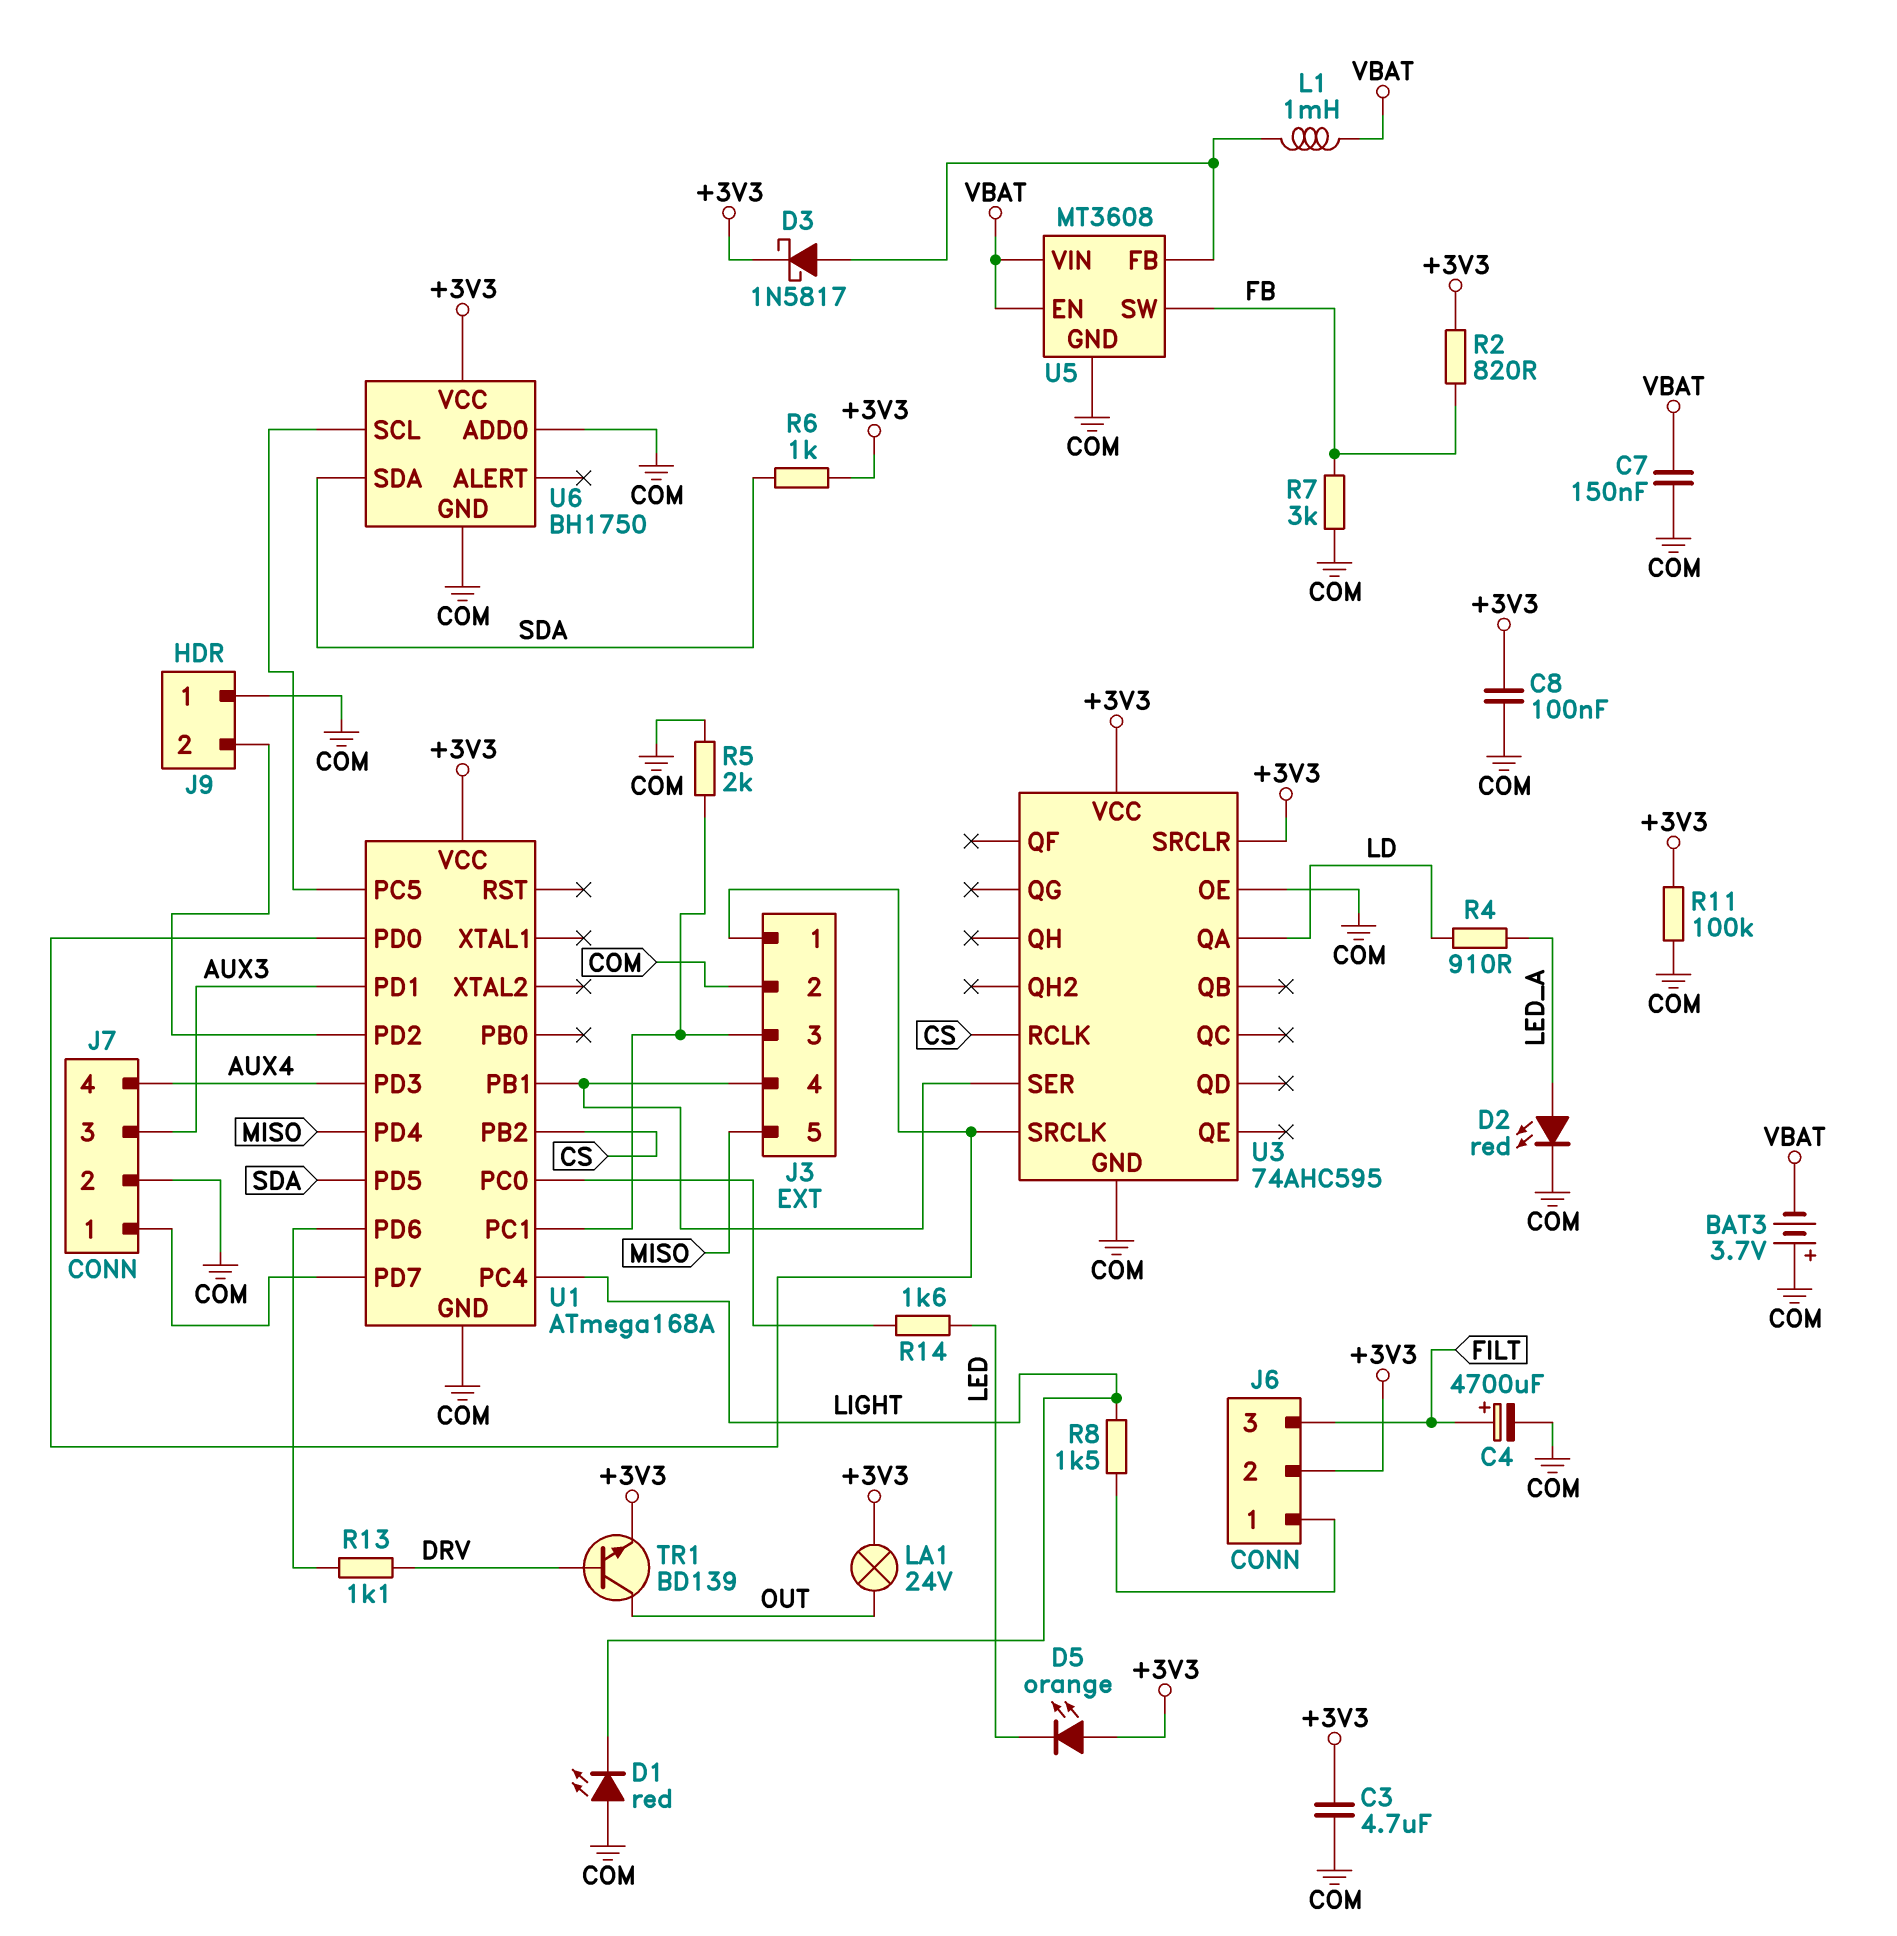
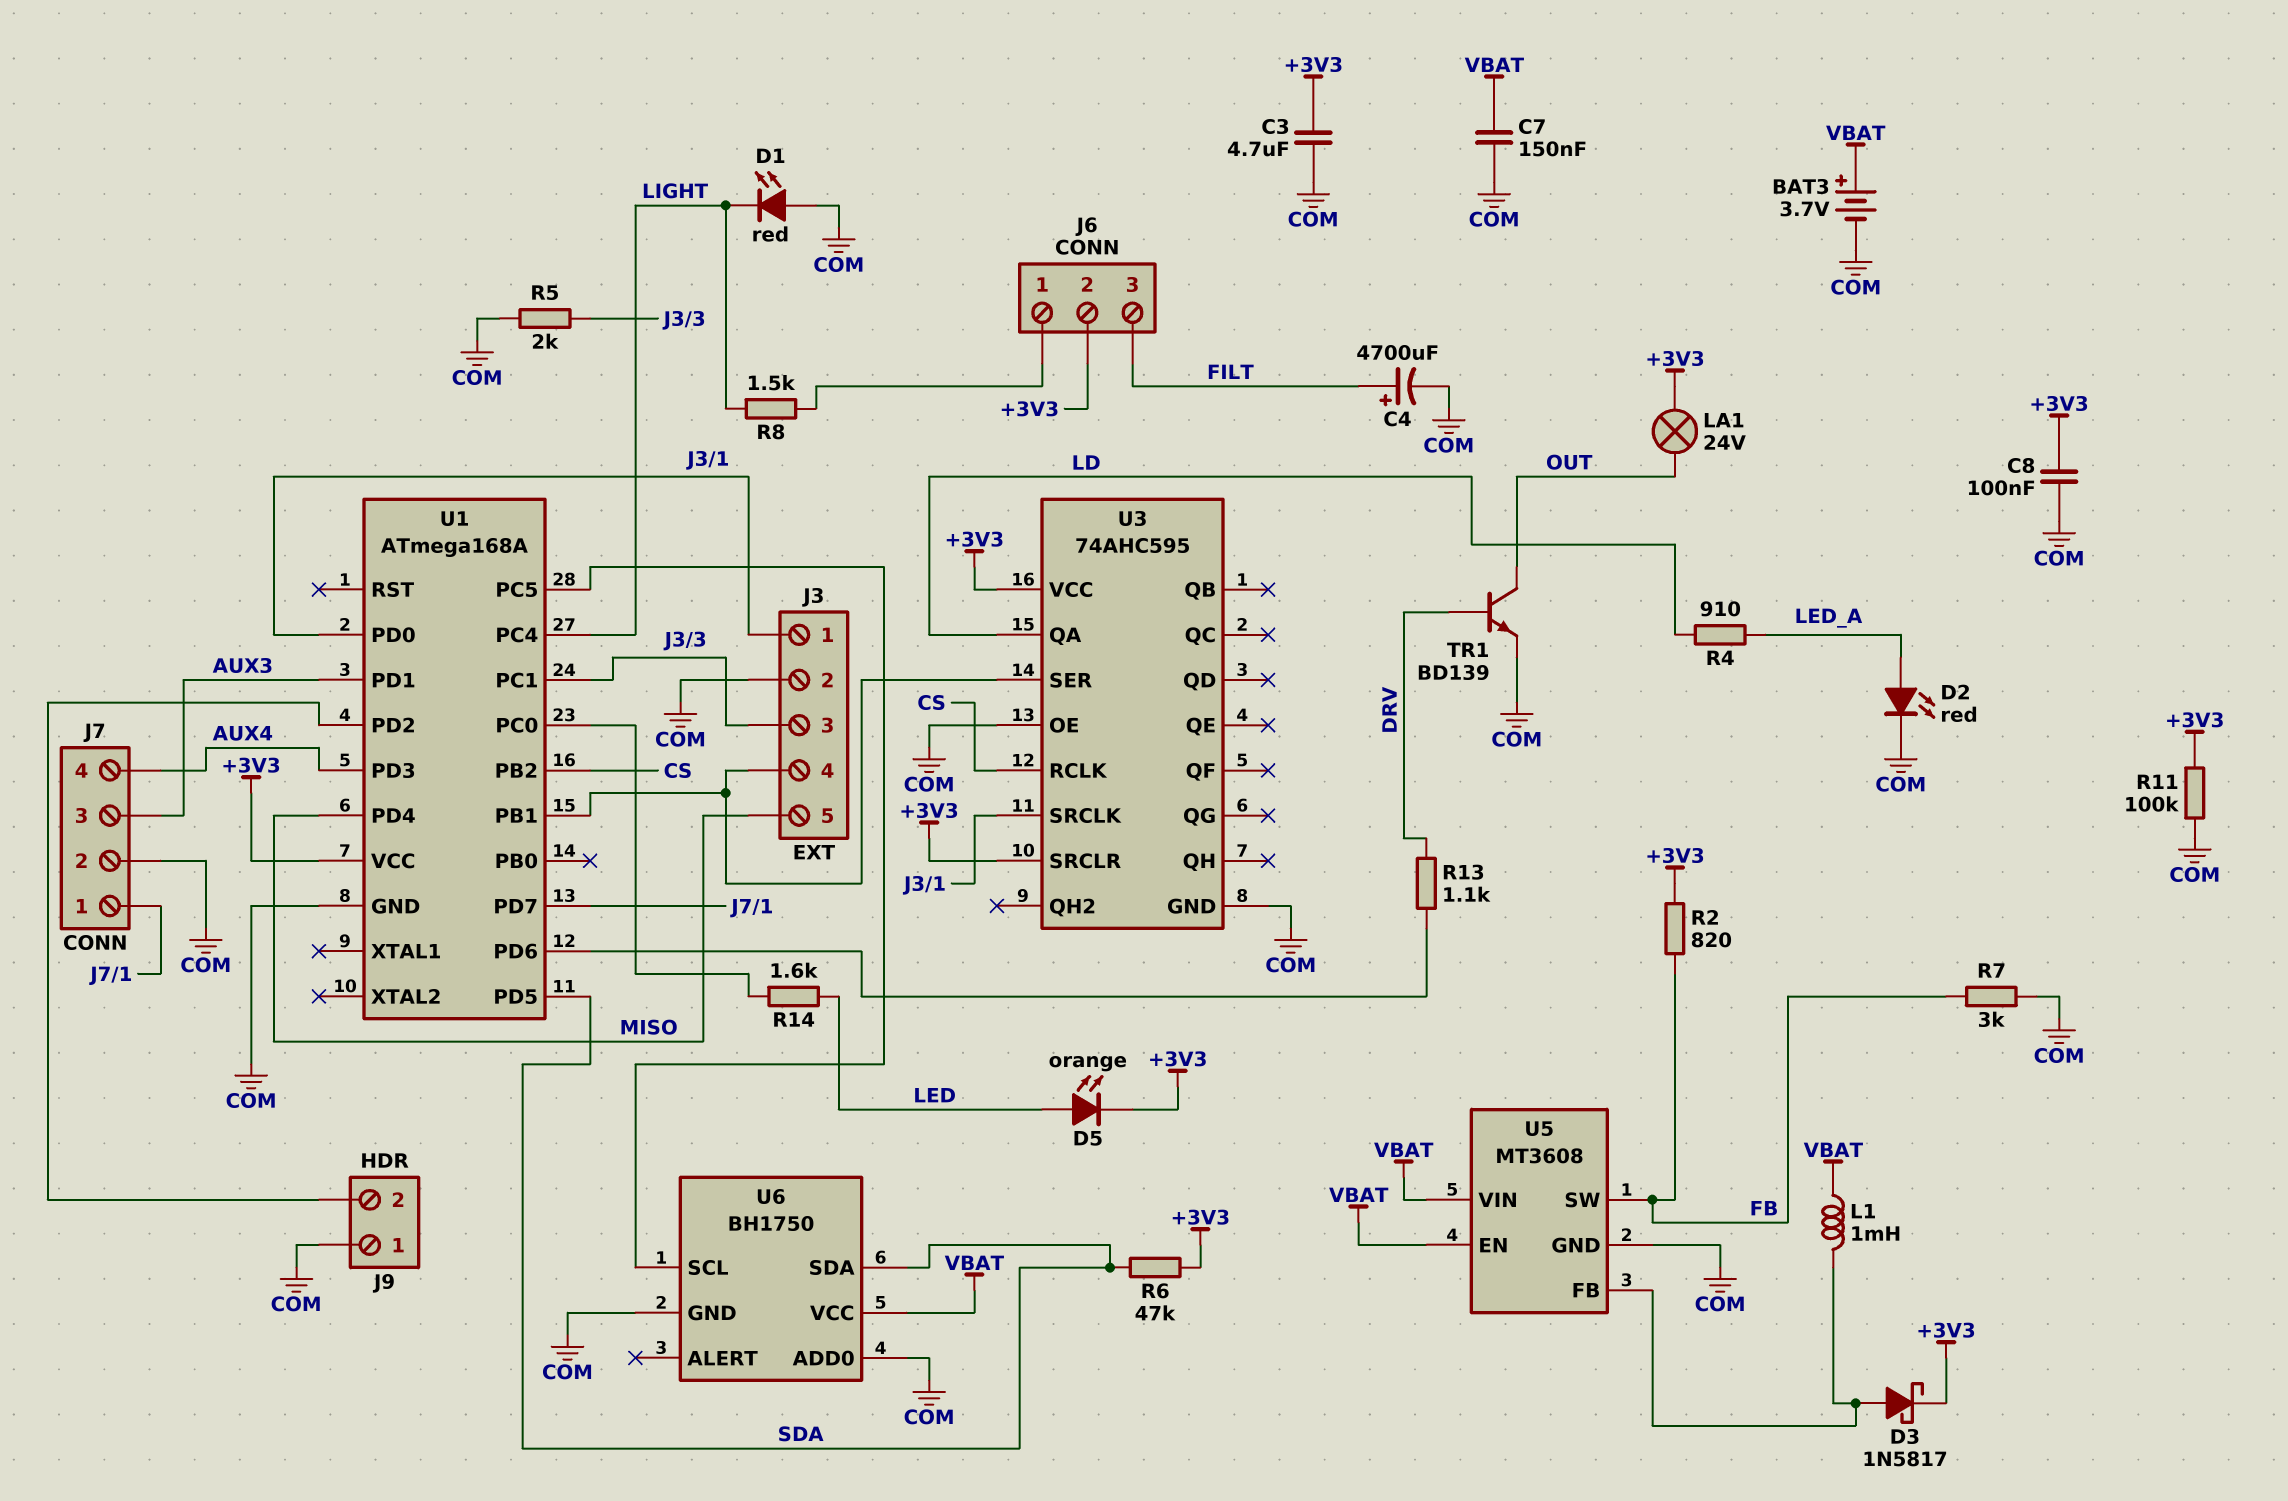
BAT3: 3.7V (plus COM, minus VBAT) -> 3.7V (plus VBAT, minus COM)
D5: LED orange (A +3V3, K LED) -> LED orange (A LED, K +3V3)
R6: 1k (+3V3, SDA) -> 47k (+3V3, SDA)
TR1: NPN BD139 (B DRV, C OUT, E +3V3) -> NPN BD139 (B DRV, C OUT, E COM)
U6 pin VCC: +3V3 -> VBAT

